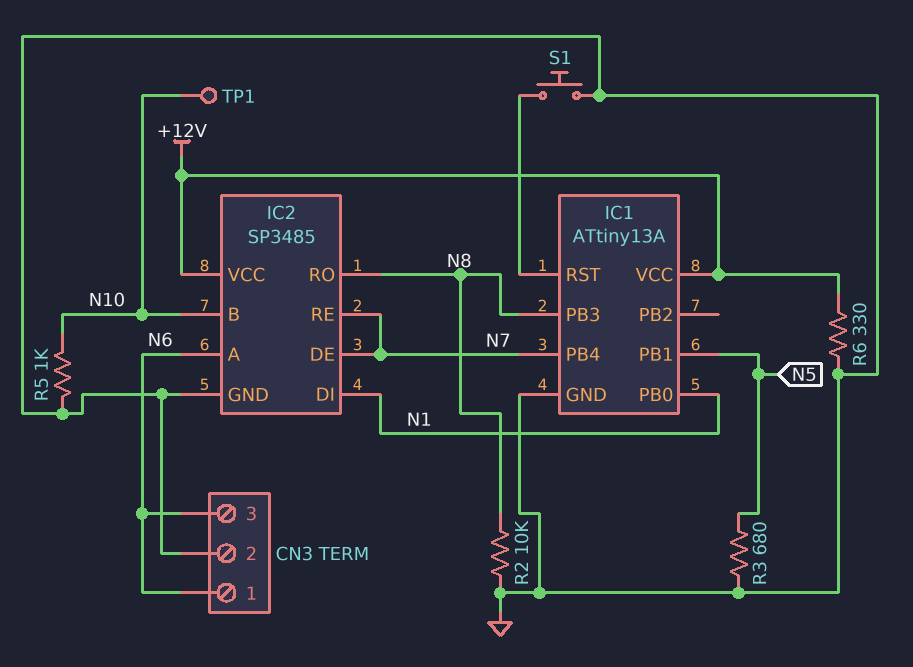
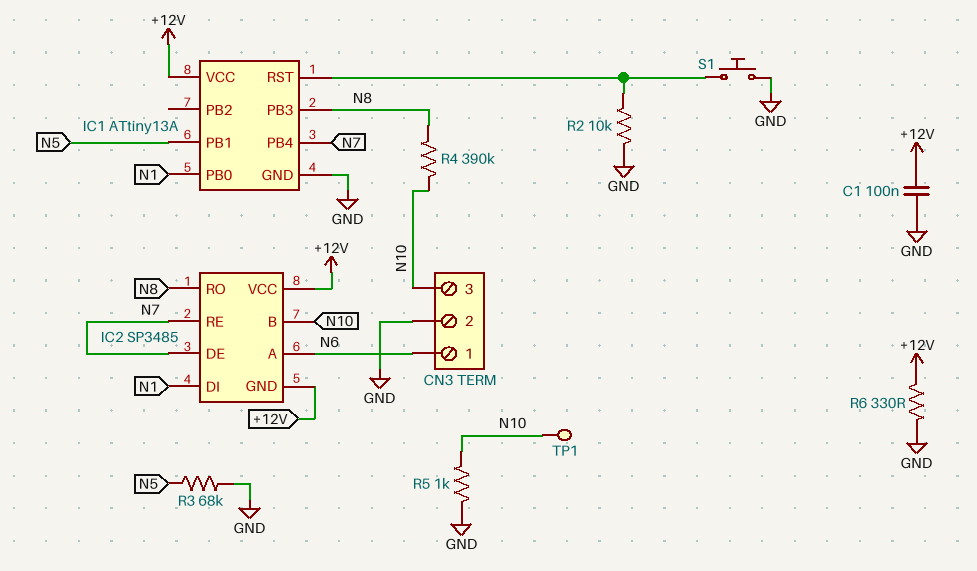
C1: none -> 100nF (+12V, GND)
CN3 pin 3: N6 -> N10
IC2 pin GND: GND -> +12V
R2: 10k (GND, N8) -> 10k (GND, IC1/RST)
R3: 680 (GND, N5) -> 68k (GND, N5)
R4: none -> 390k (N8, N10)

